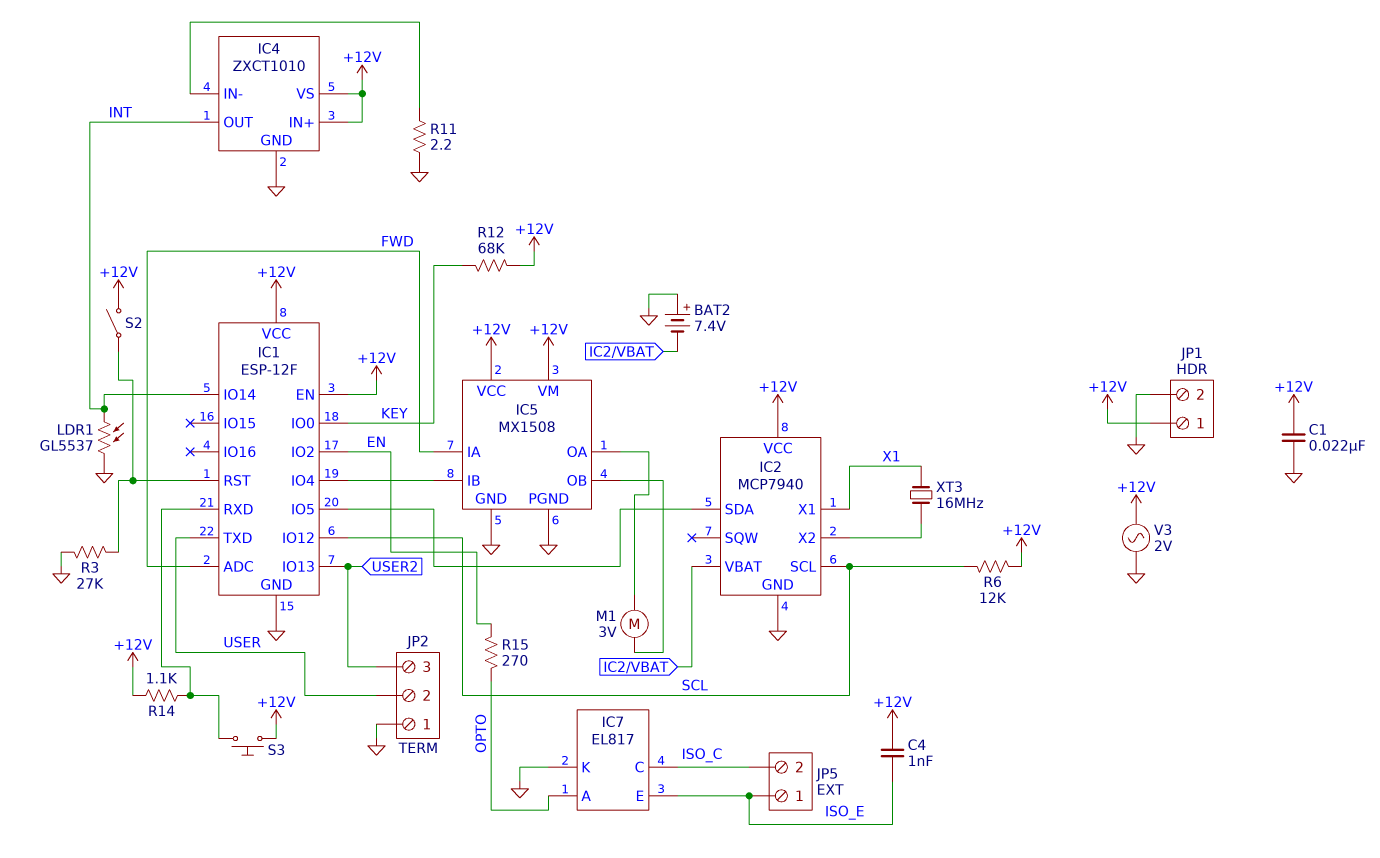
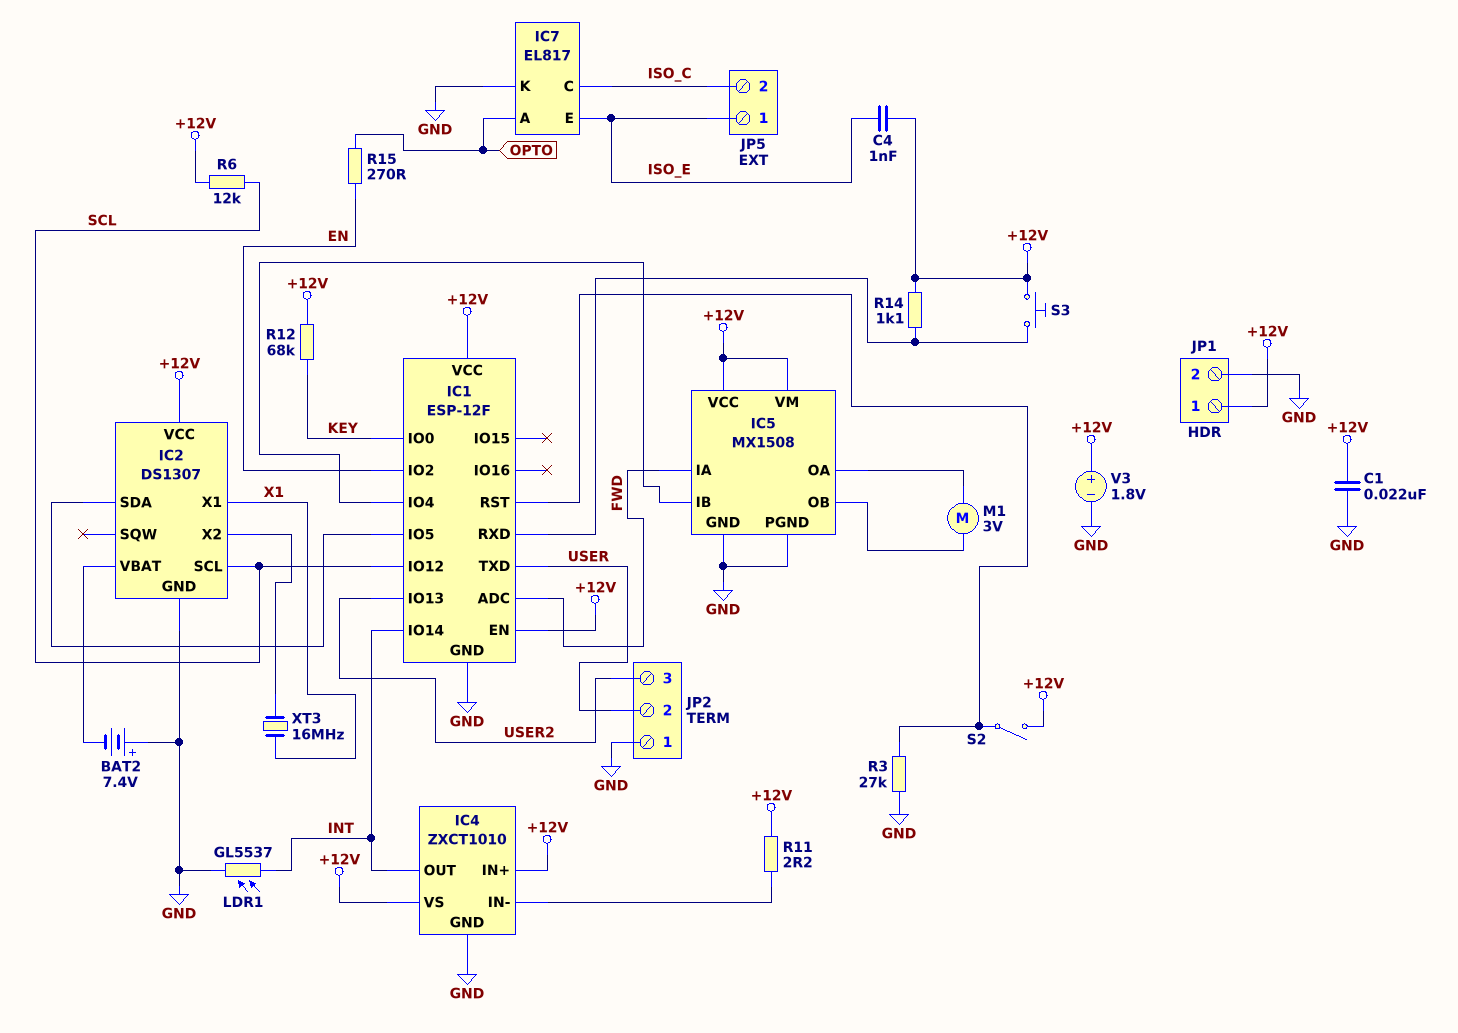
IC2: MCP7940 -> DS1307
R11: 2.2 (GND, IC4/IN-) -> 2.2 (+12V, IC4/IN-)
V3: AC 2V (+12V, GND) -> 1.8V (plus +12V, minus GND)

